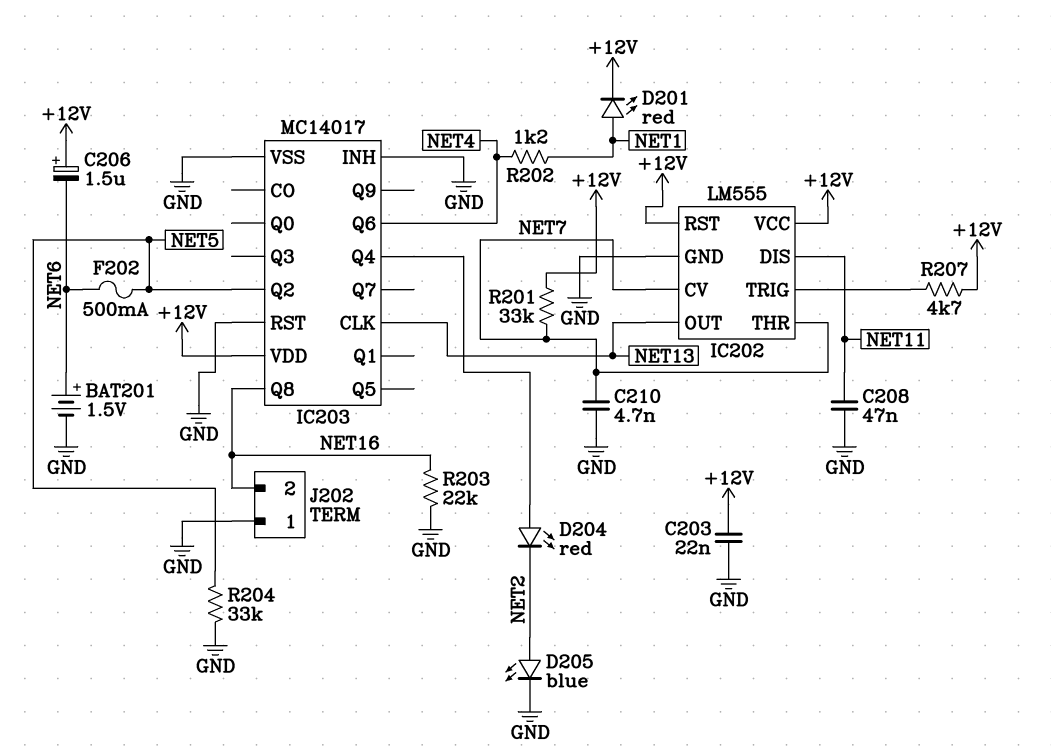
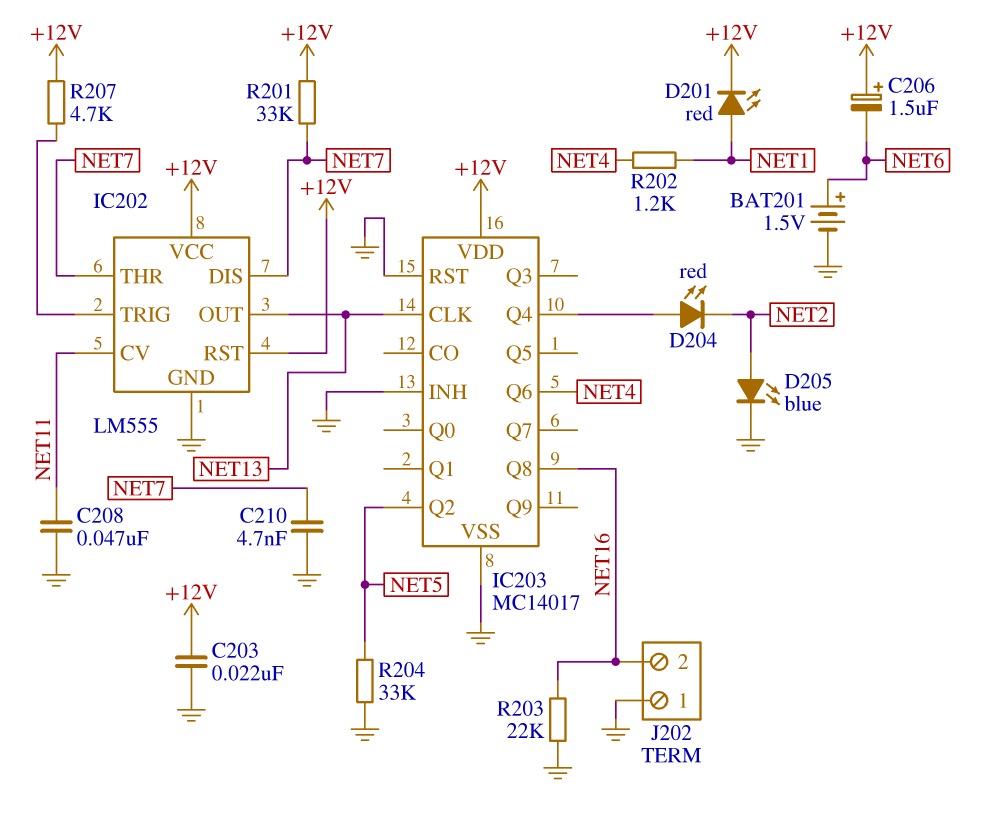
F202: 500mA (NET5, NET6) -> none
IC202 pin CV: NET7 -> NET11
IC202 pin DIS: NET11 -> NET7

